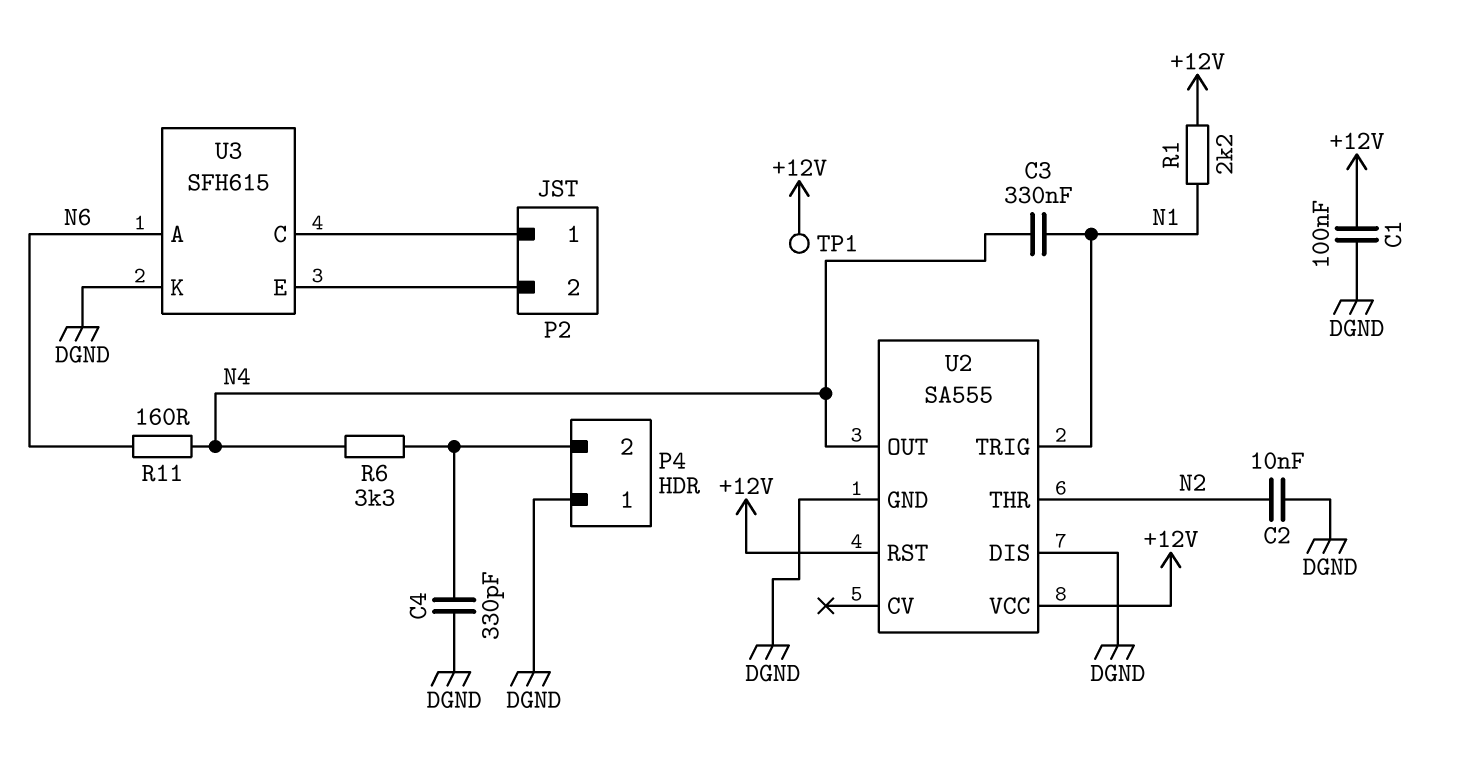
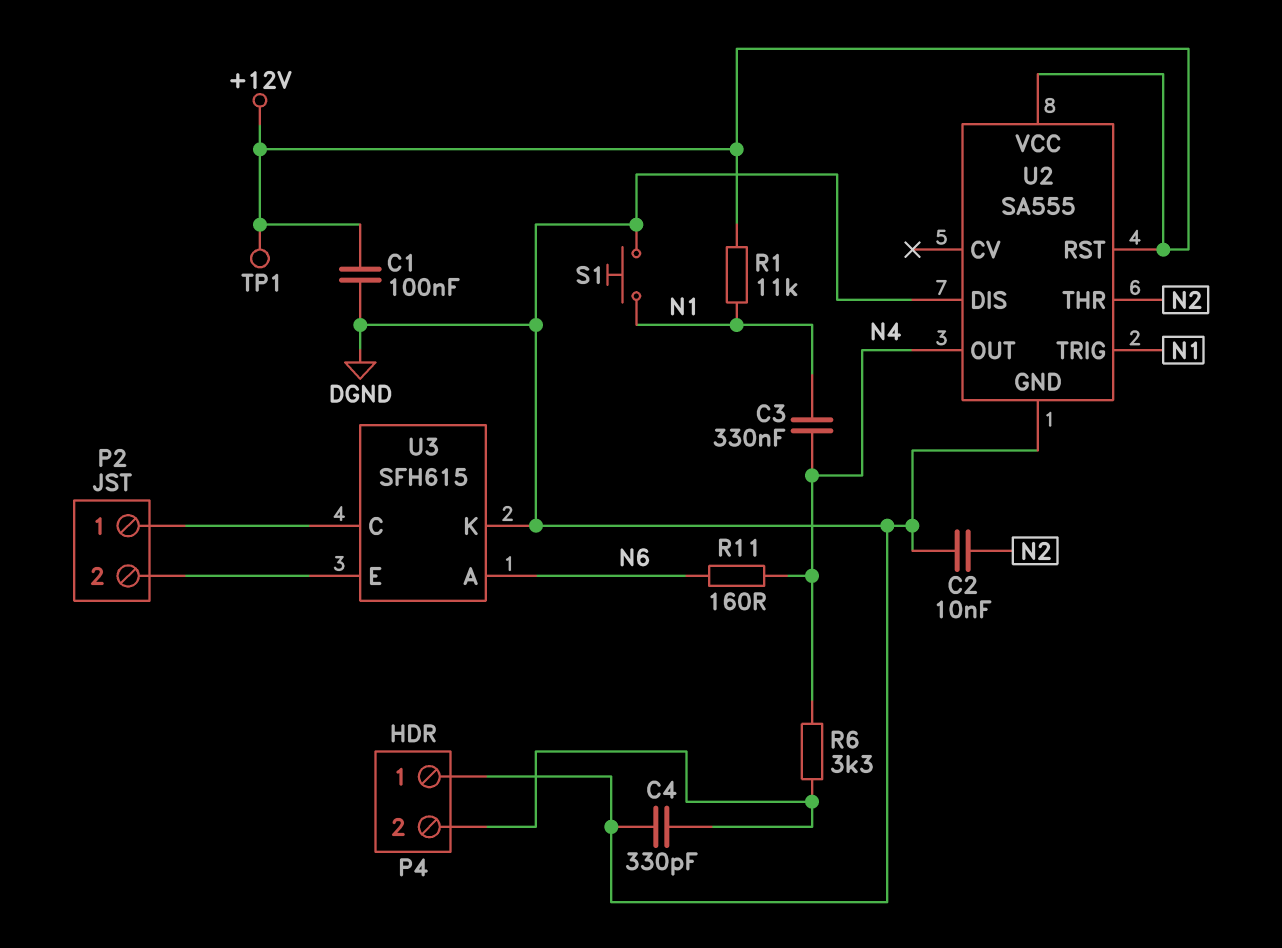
R1: 2.2k (+12V, N1) -> 11k (+12V, N1)
S1: none -> button (DGND, N1)

